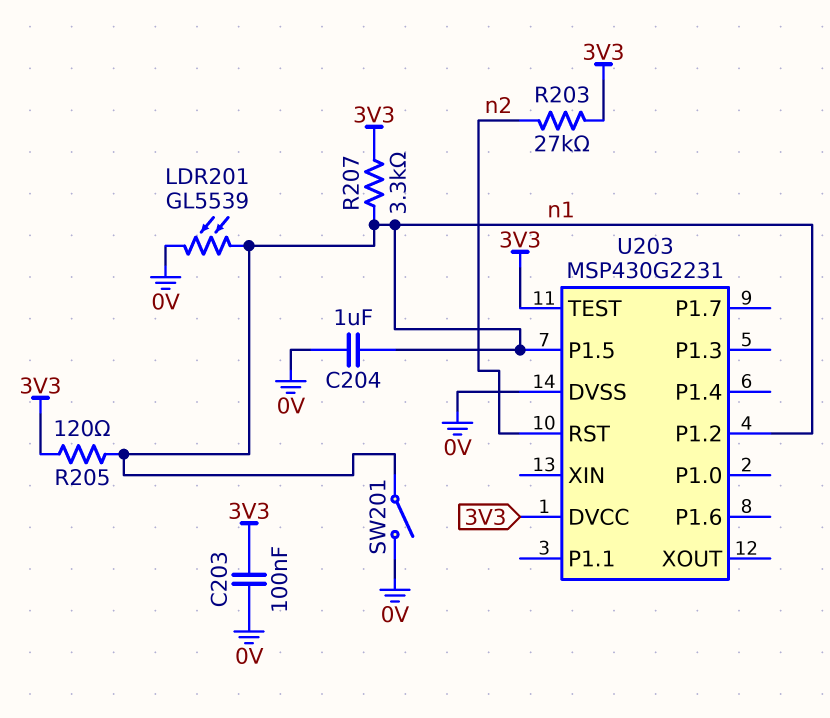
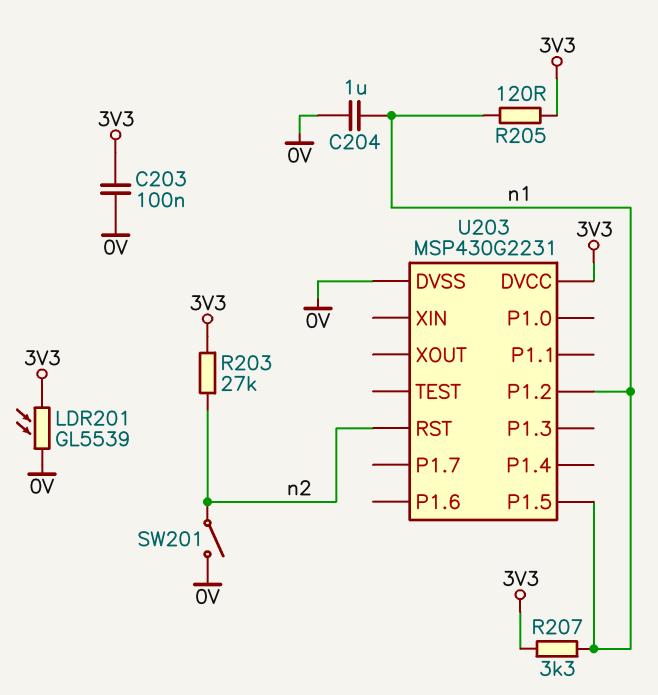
LDR201: GL5539 (0V, n1) -> GL5539 (0V, 3V3)
SW201: switch (0V, n1) -> switch (0V, n2)
U203 pin TEST: 3V3 -> none

